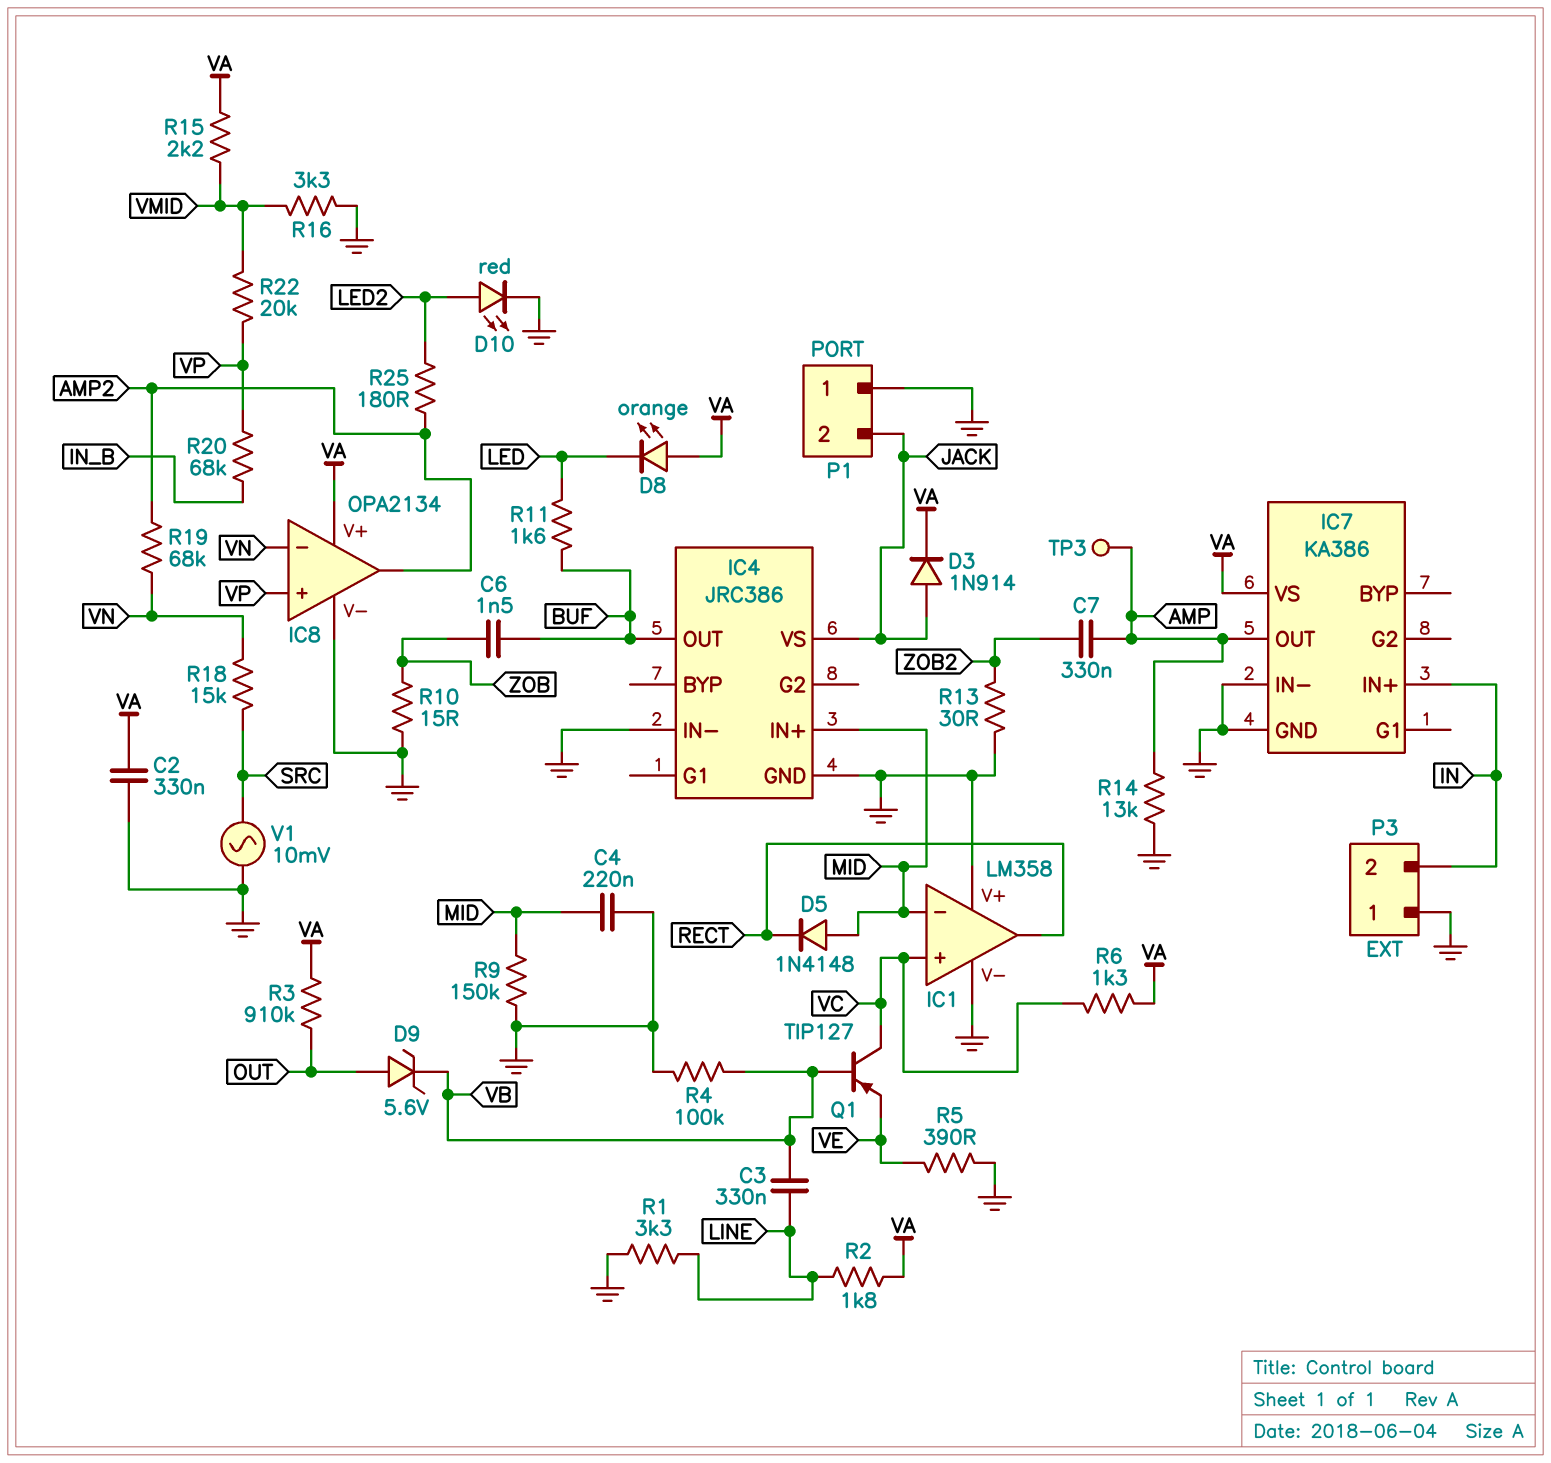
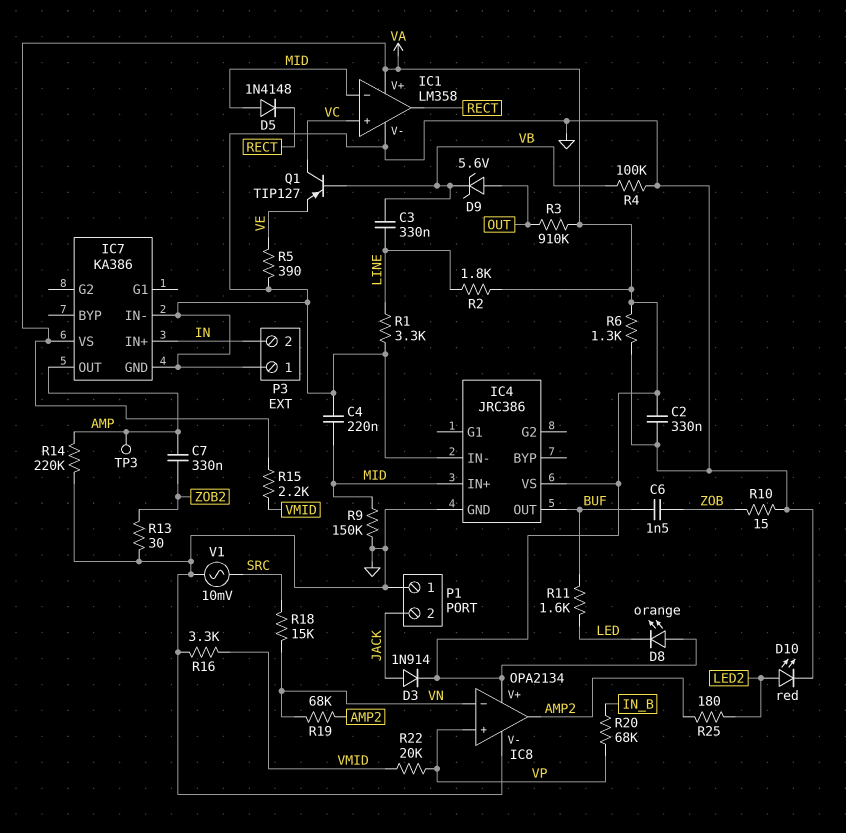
IC1 pin V+: GND -> VA
IC4 pin VS: JACK -> VA
R6: 1.3k (VA, VC) -> 1.3k (GND, VA)
R14: 13k (AMP, GND) -> 220k (AMP, GND)

